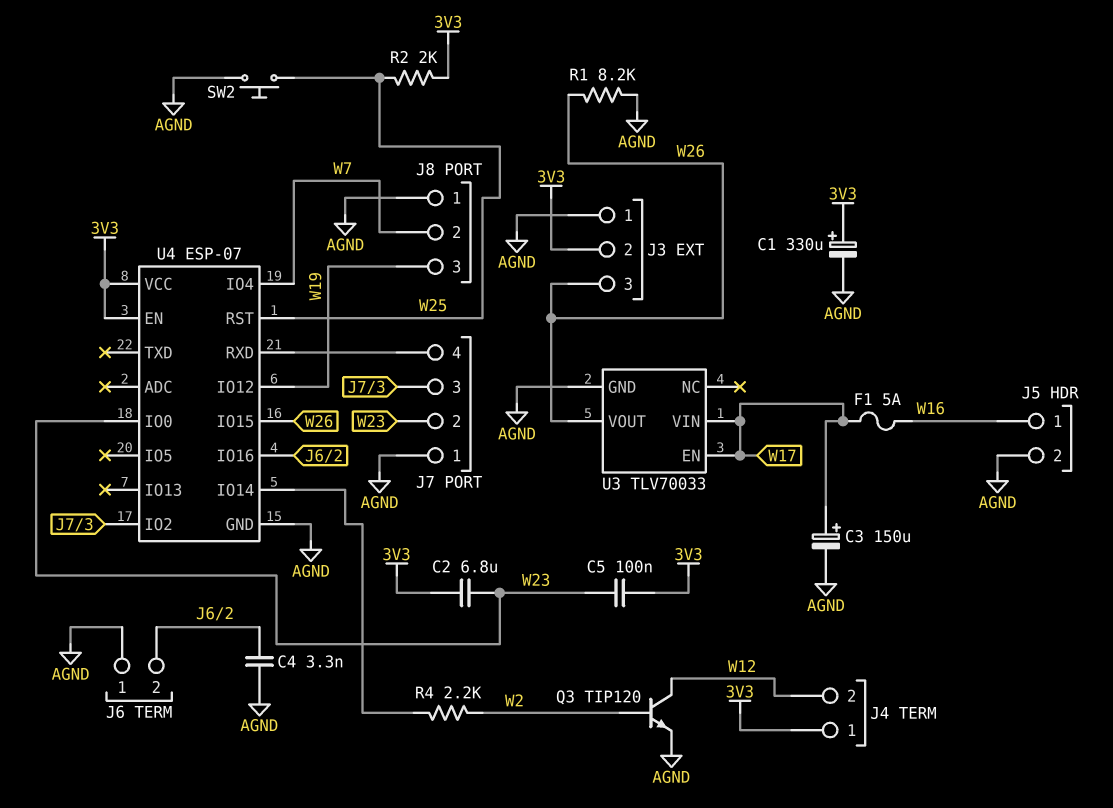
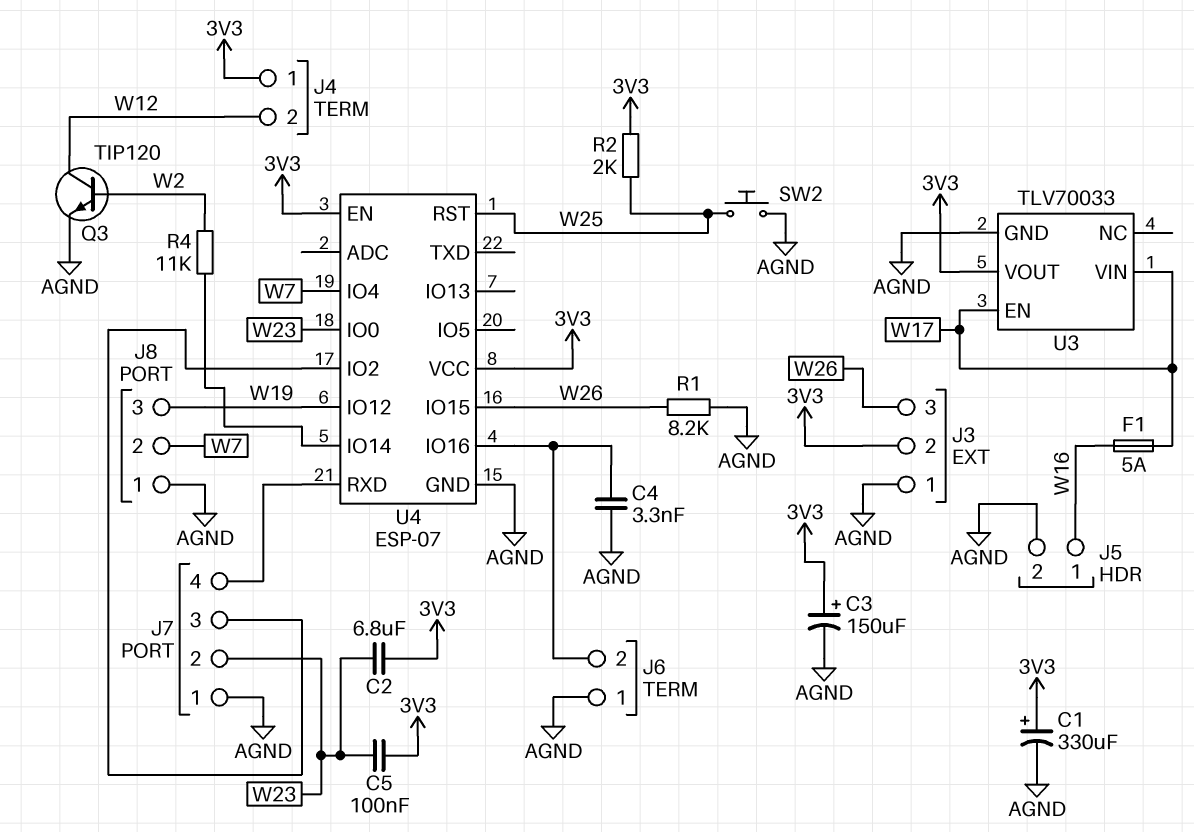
C3: 150uF (plus W17, minus AGND) -> 150uF (plus 3V3, minus AGND)
R4: 2.2k (U4/IO14, W2) -> 11k (U4/IO14, W2)
U3 pin VOUT: W26 -> 3V3

